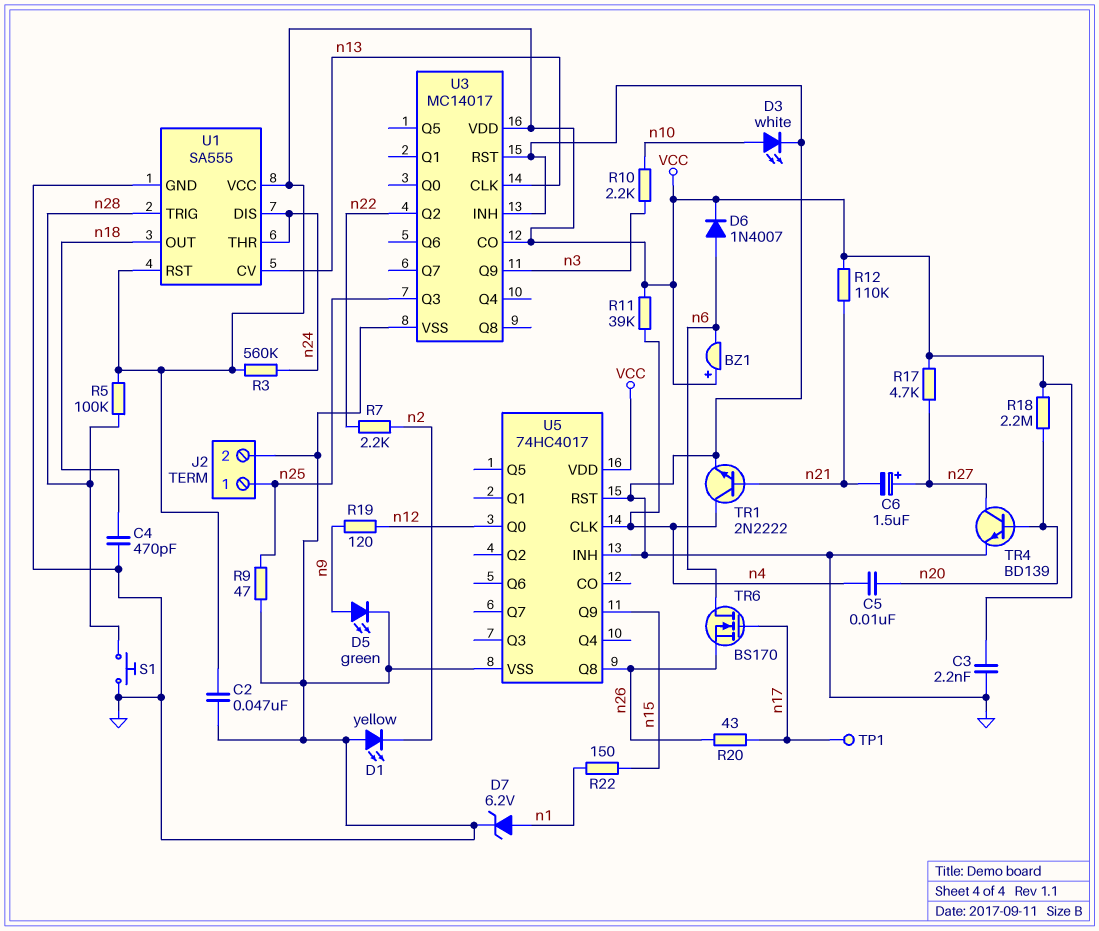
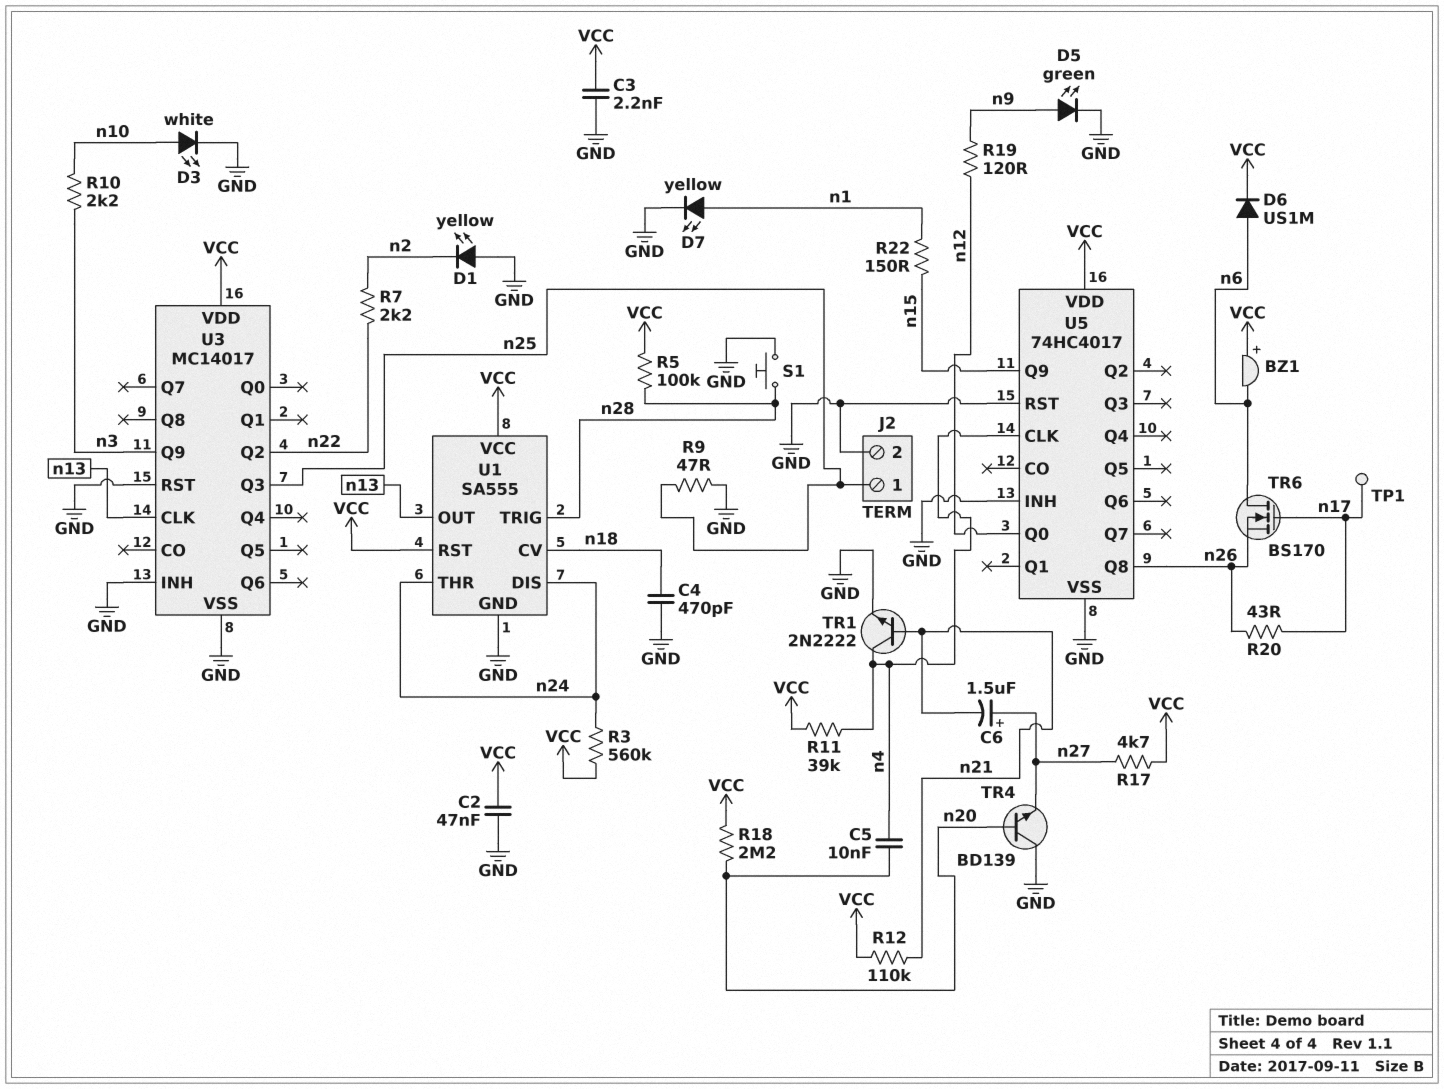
D6: diode 1N4007 (A n6, K VCC) -> diode US1M (A n6, K VCC)
D7: zener 6.2V (A n1, K GND) -> LED yellow (A n1, K GND)
TR4: NPN BD139 (B n20, C n27, E GND) -> NPN BD139 (B n20, C GND, E n27)
U1 pin CV: n13 -> n18
U1 pin OUT: n18 -> n13
U3 pin CO: VCC -> none

